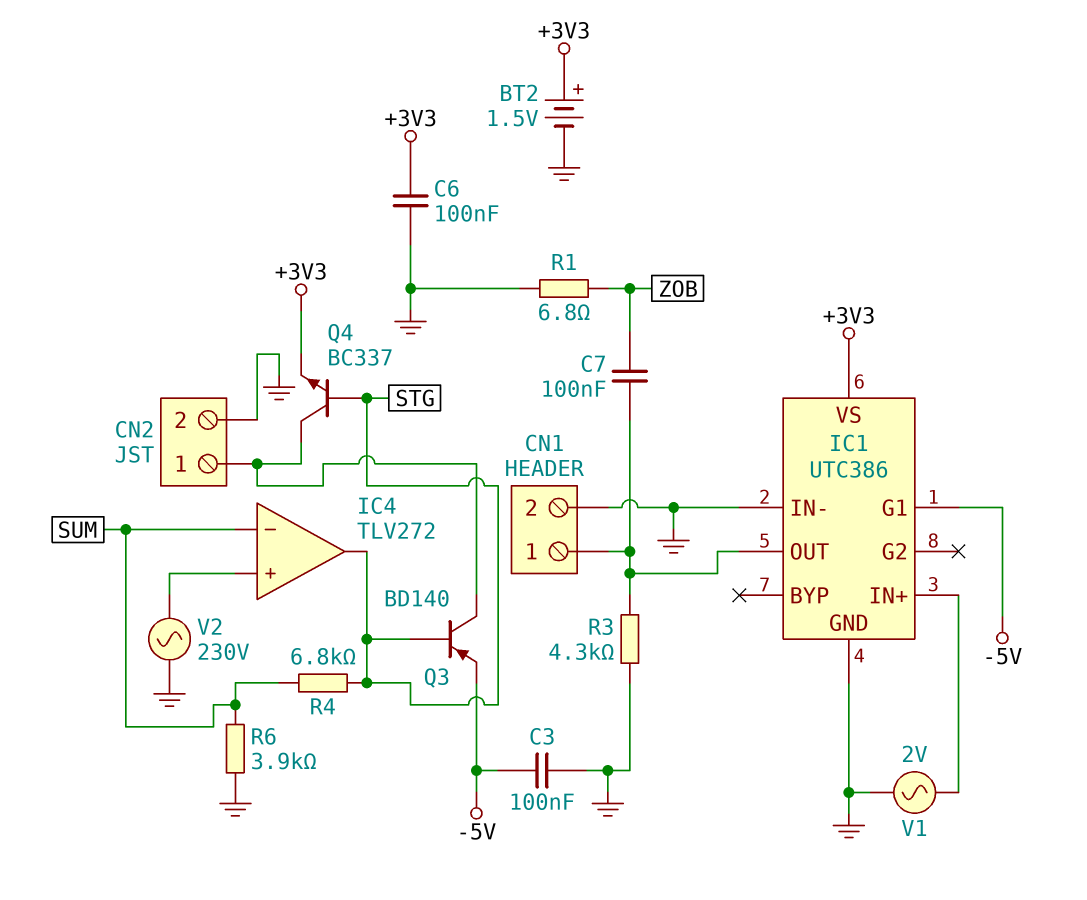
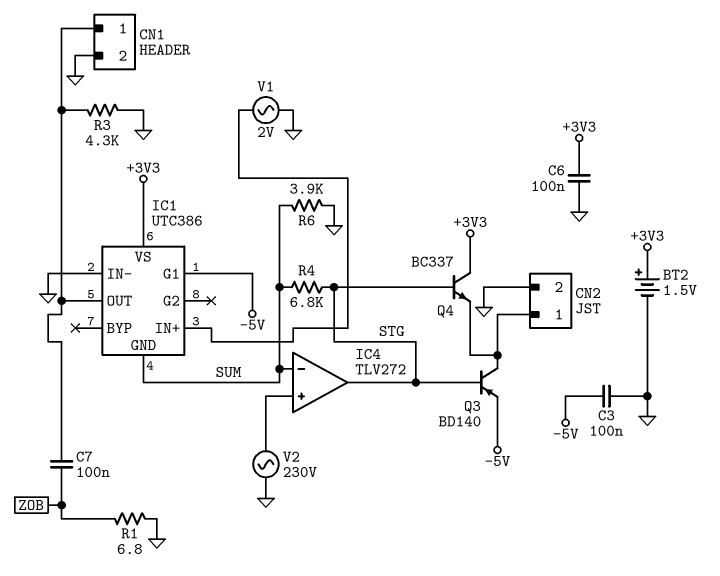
IC1 pin GND: GND -> SUM
Q4: NPN BC337 (B STG, C CN2/1, E +3V3) -> NPN BC337 (B STG, C +3V3, E CN2/1)

